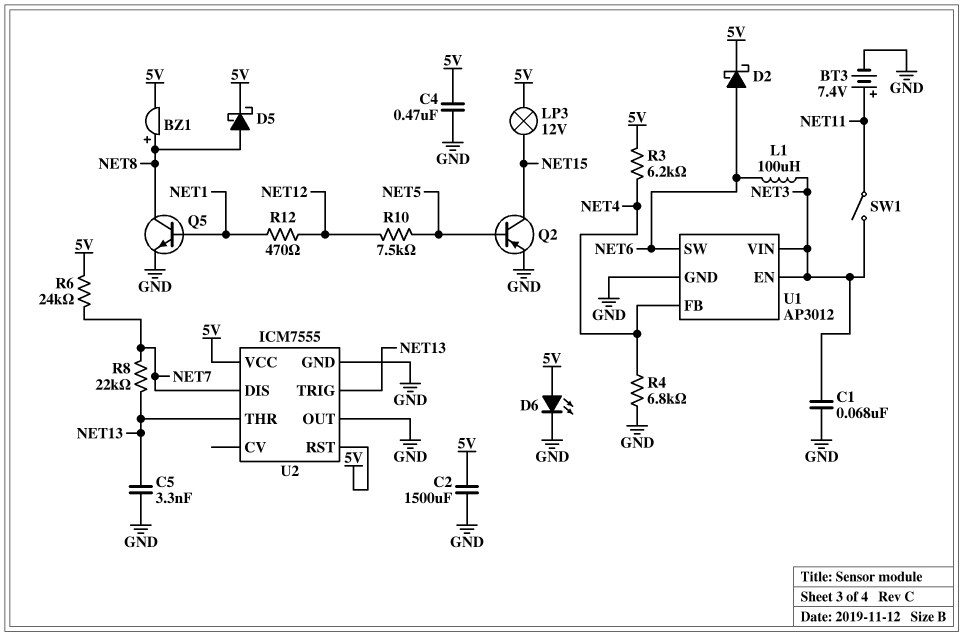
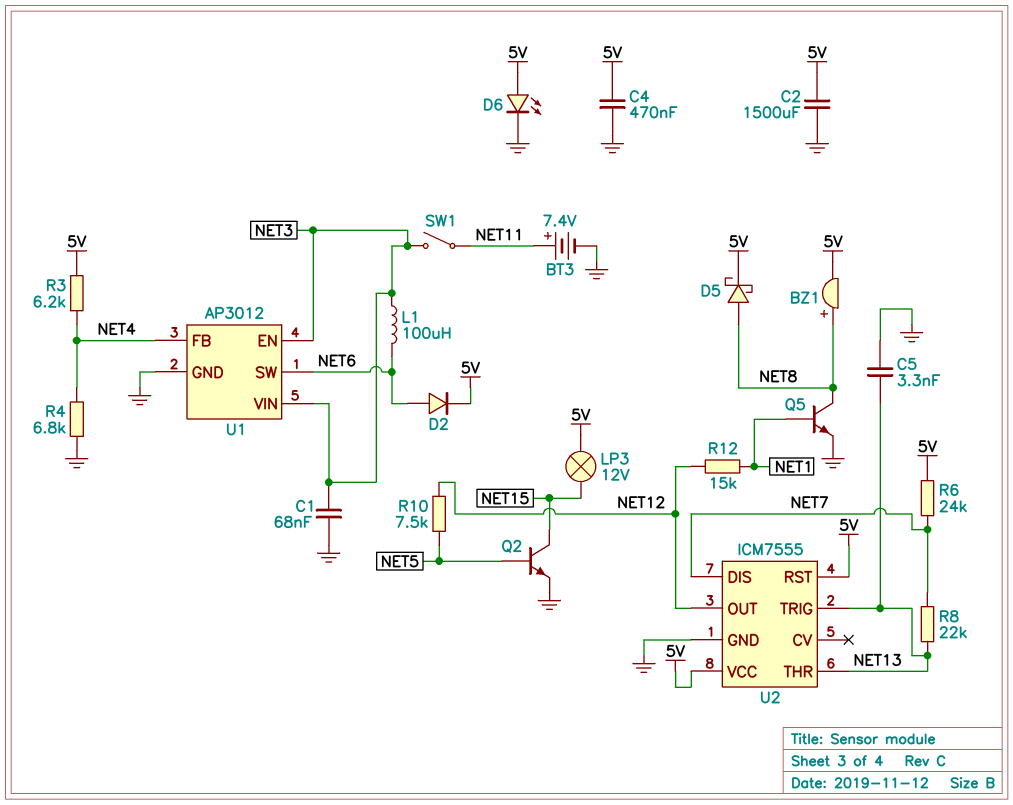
D2: schottky (A NET6, K 5V) -> diode (A NET6, K 5V)
Q2: PNP (B NET5, C NET15, E GND) -> NPN (B NET5, C NET15, E GND)
R12: 470 (NET1, NET12) -> 15k (NET1, NET12)
U2 pin OUT: GND -> NET12

